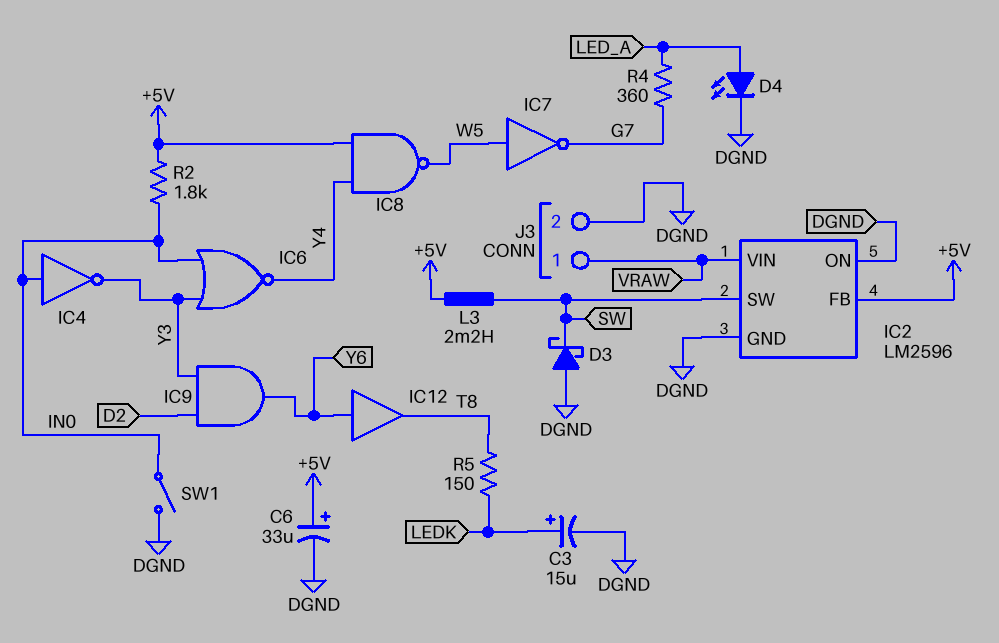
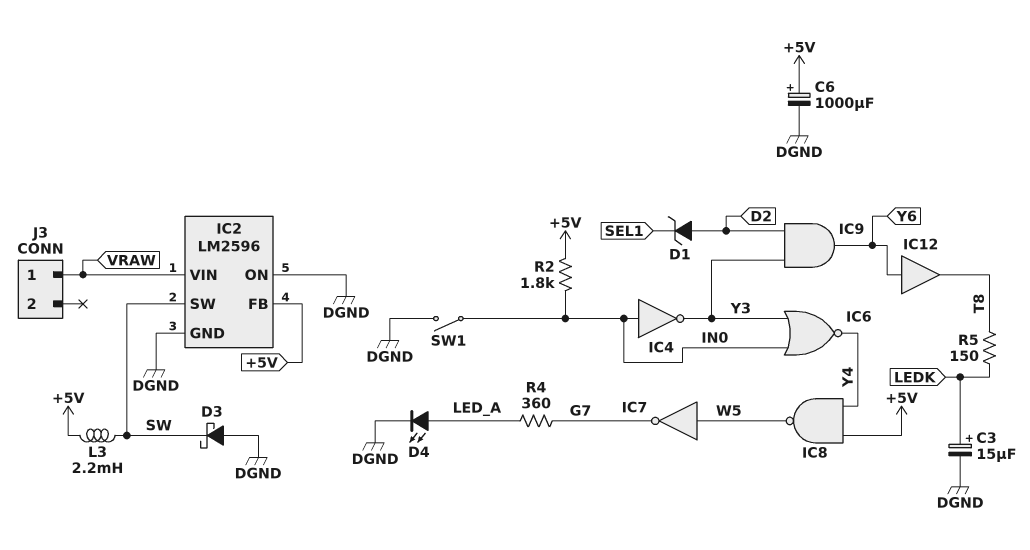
C6: 33uF (plus +5V, minus DGND) -> 1000uF (plus +5V, minus DGND)
D1: none -> zener (A D2, K SEL1)
J3 pin 2: DGND -> none

